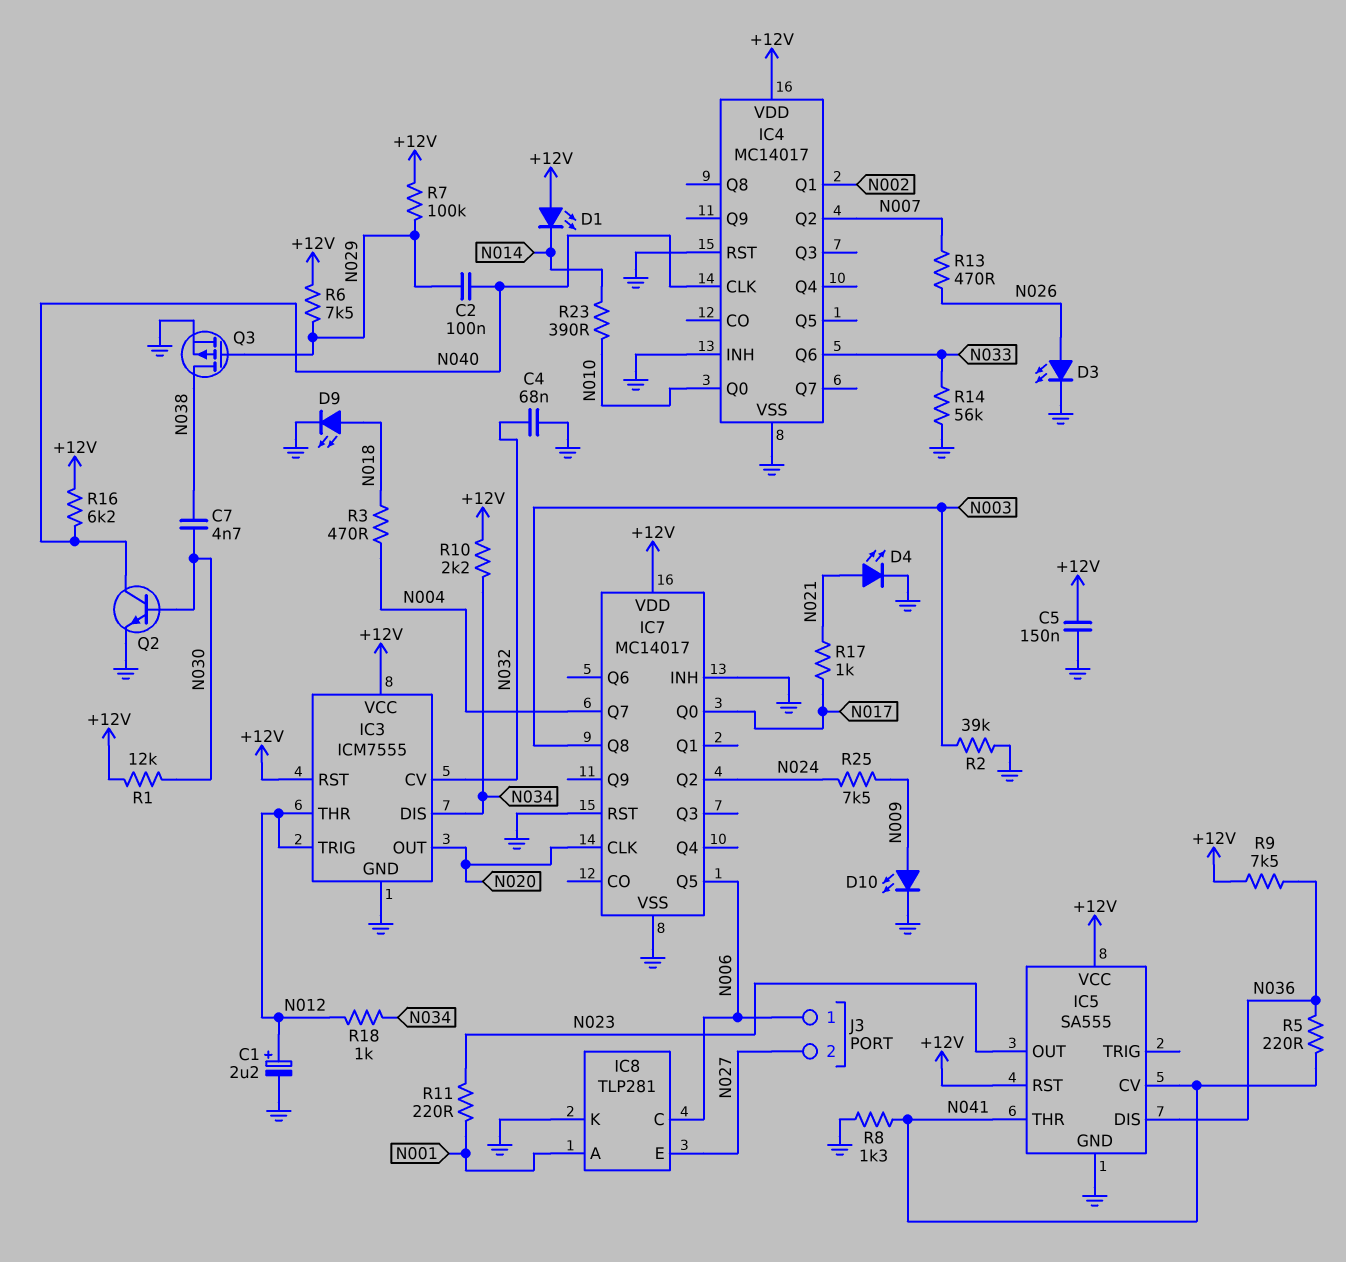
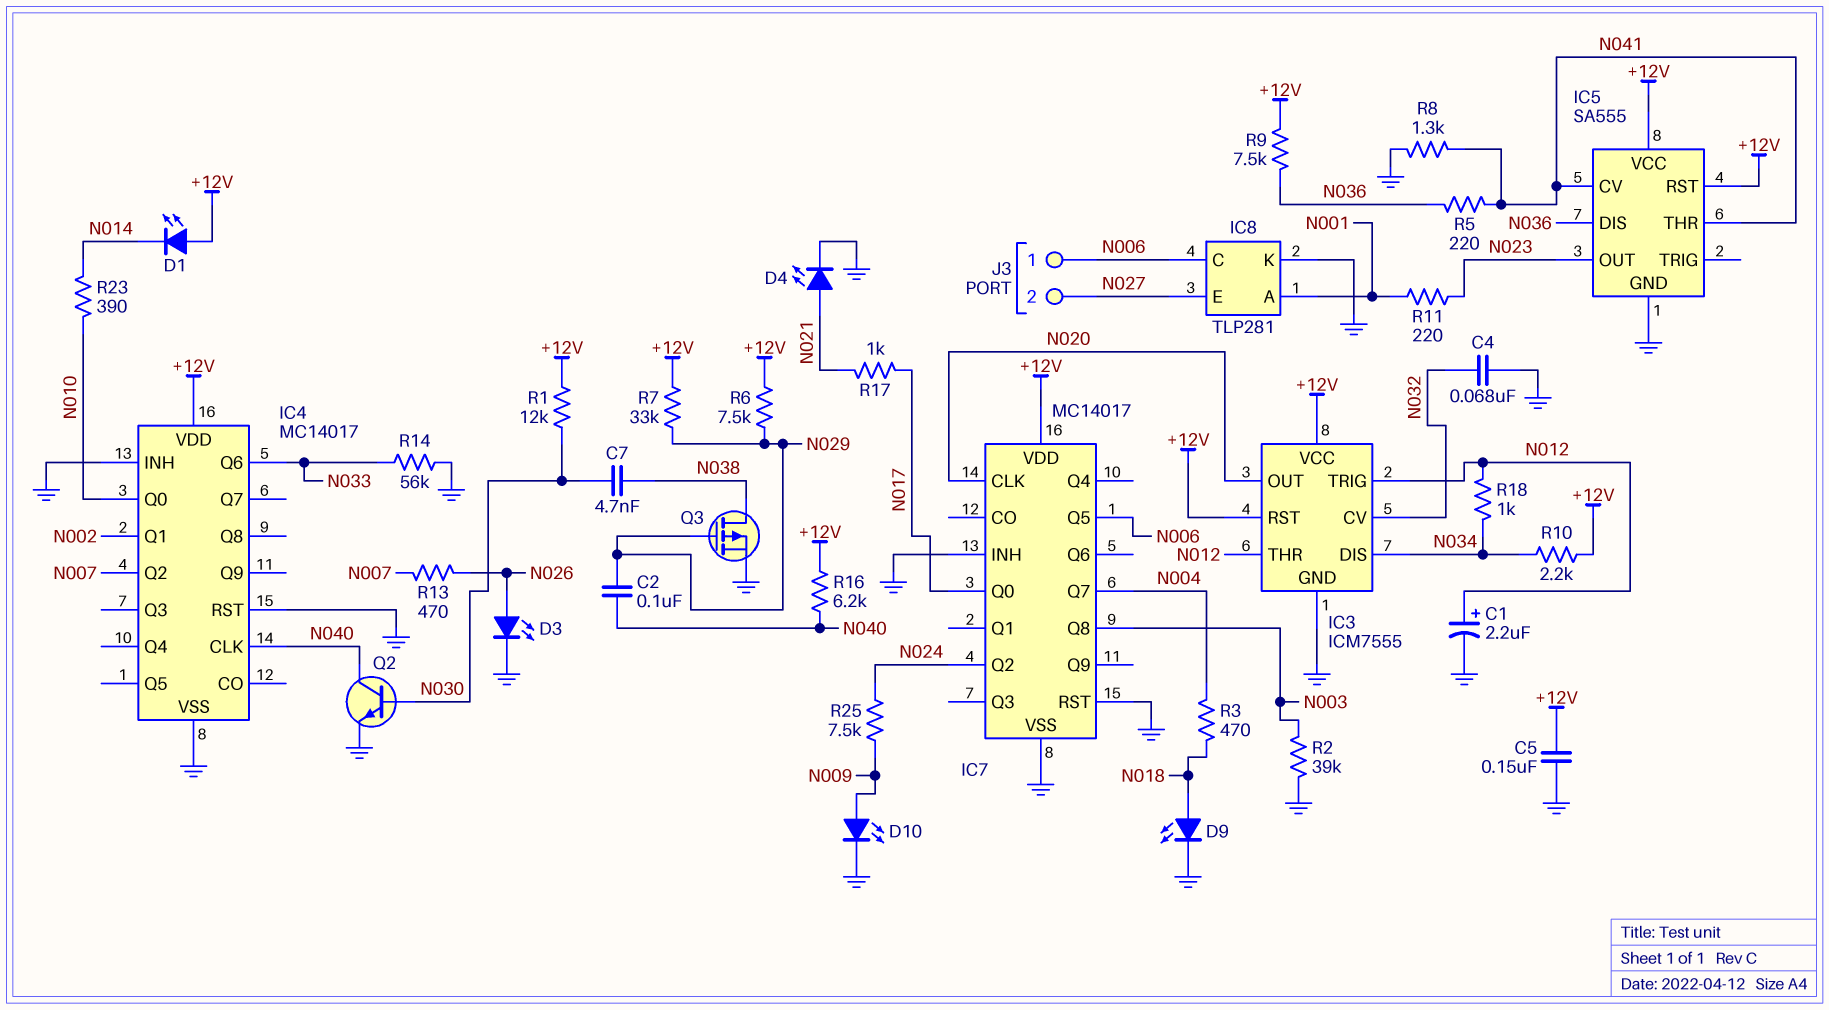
R7: 100k (+12V, N029) -> 33k (+12V, N029)

